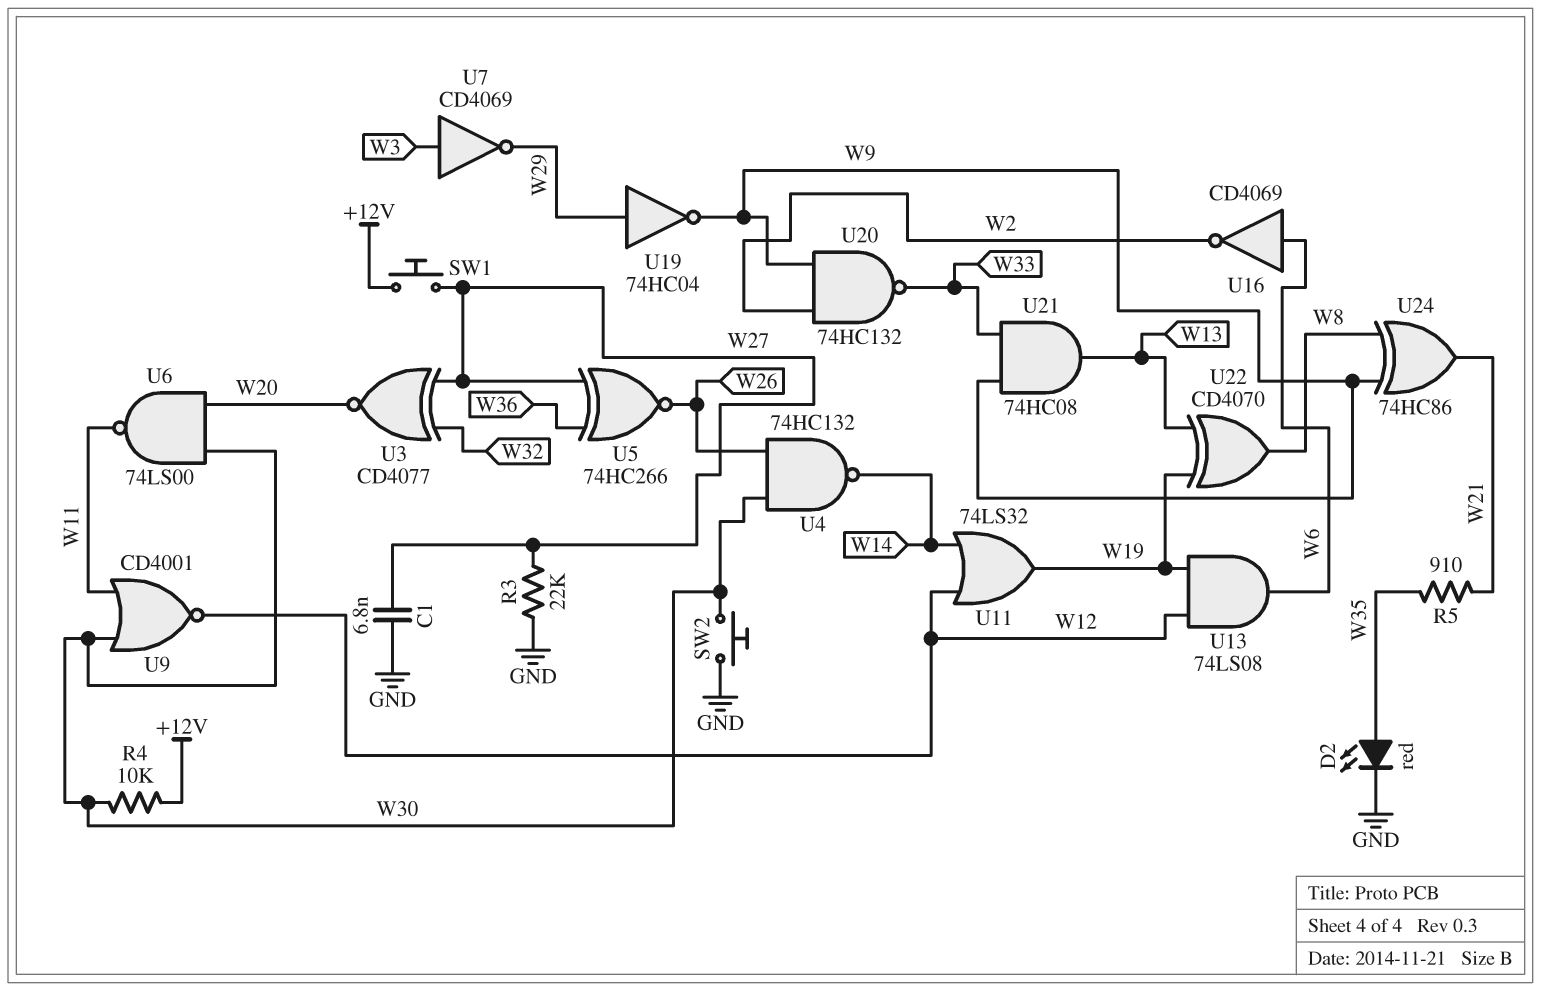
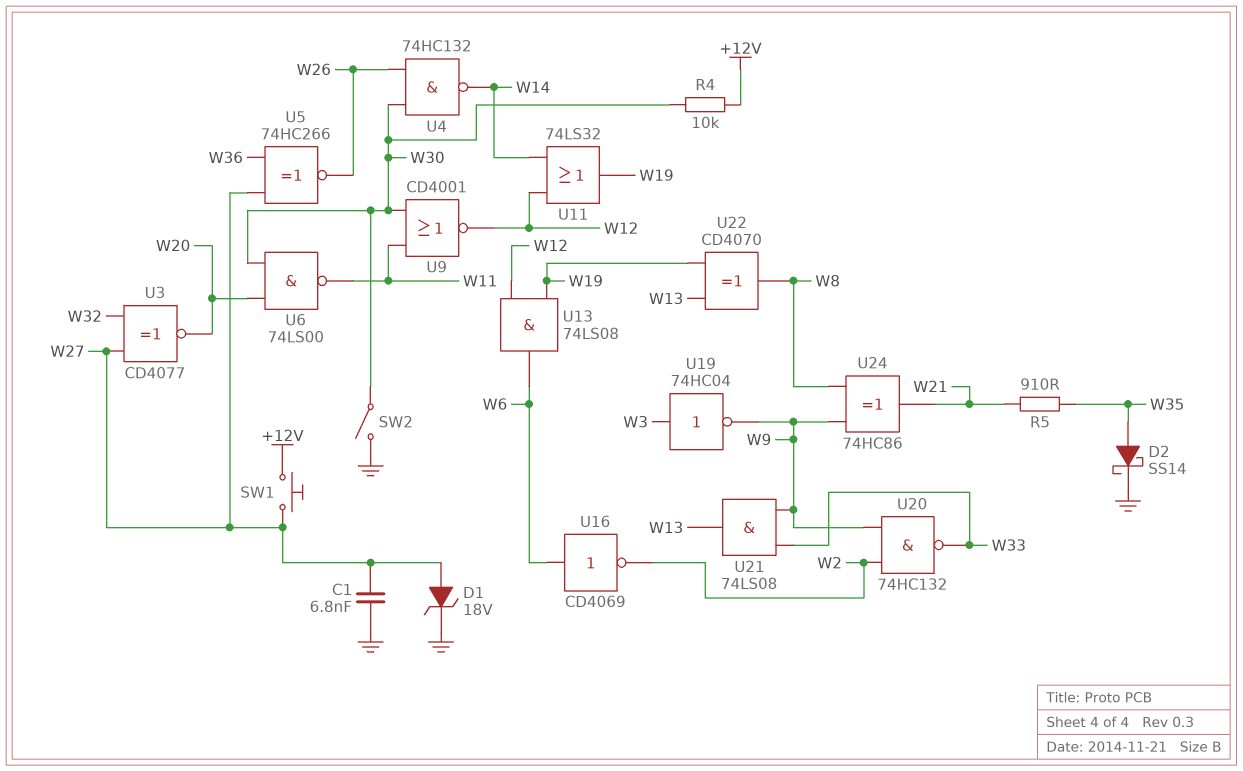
D1: none -> zener 18V (A W27, K GND)
D2: LED red (A W35, K GND) -> schottky SS14 (A W35, K GND)
R3: 22k (GND, W27) -> none
SW2: button (GND, W30) -> switch (GND, W30)
U7: NOT CD4069 (in W3, out W29) -> none
U19: NOT 74HC04 (in W29, out W9) -> NOT 74HC04 (in W3, out W9)
U21: AND 74HC08 (in W9, in W33, out W13) -> AND 74LS08 (in W9, in W33, out W13)

